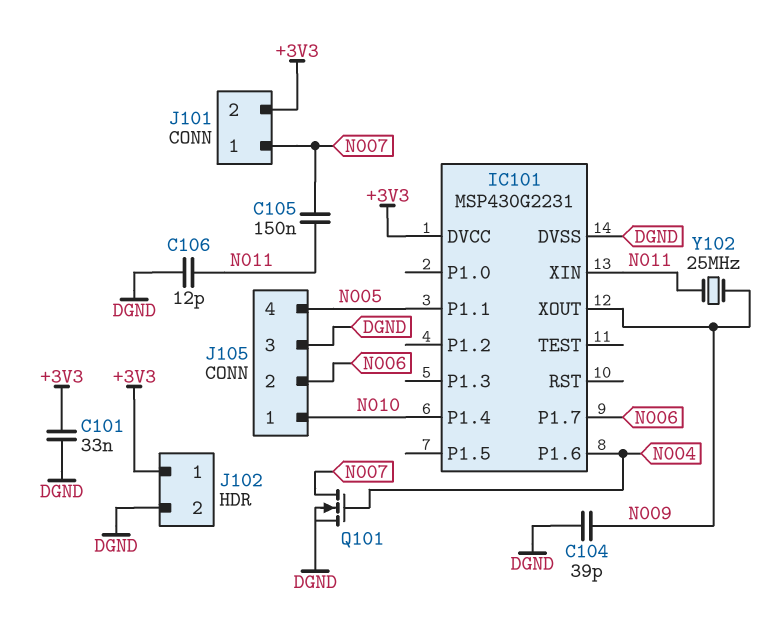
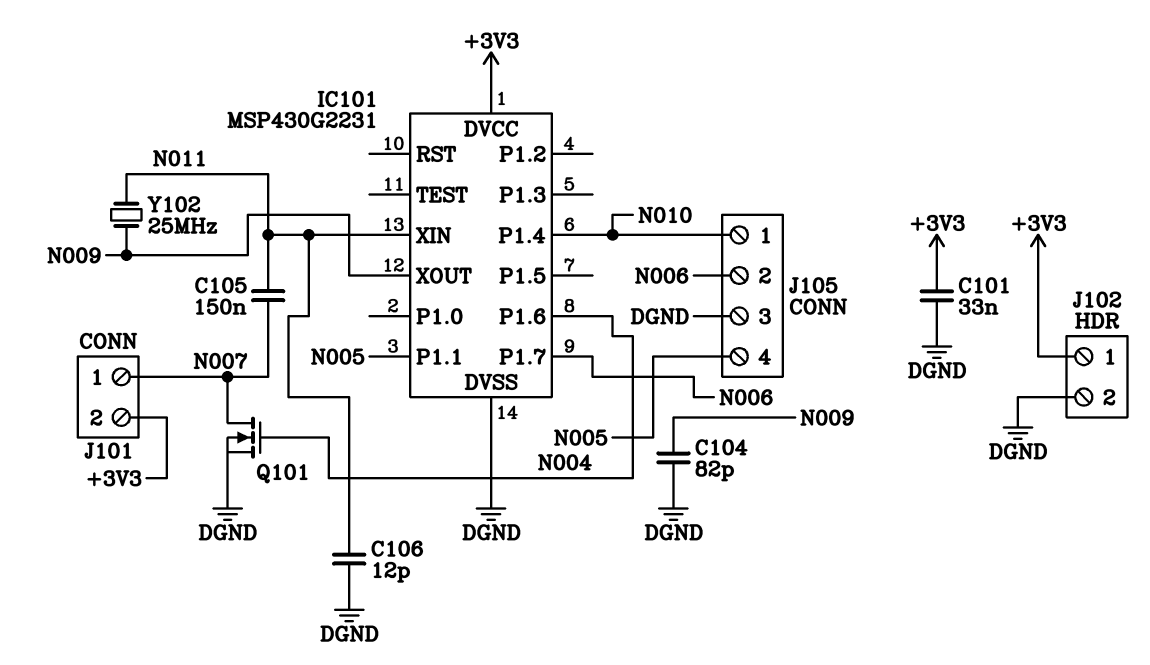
C104: 39pF (DGND, N009) -> 82pF (DGND, N009)

